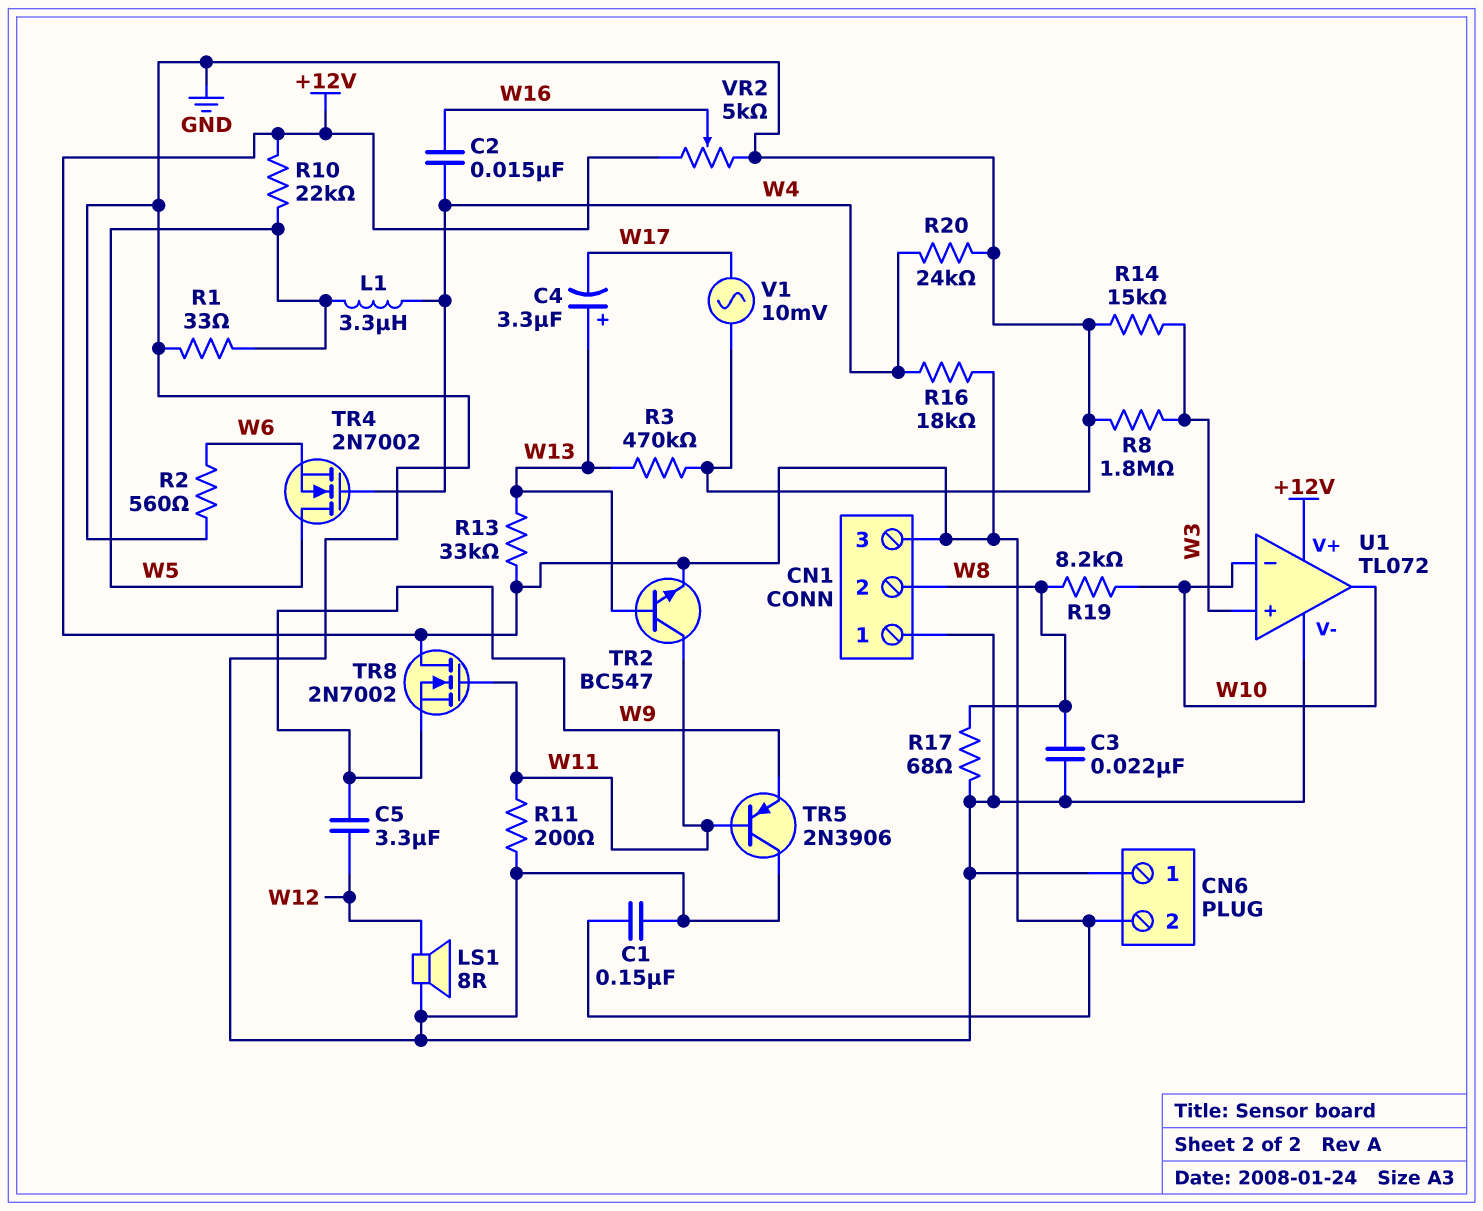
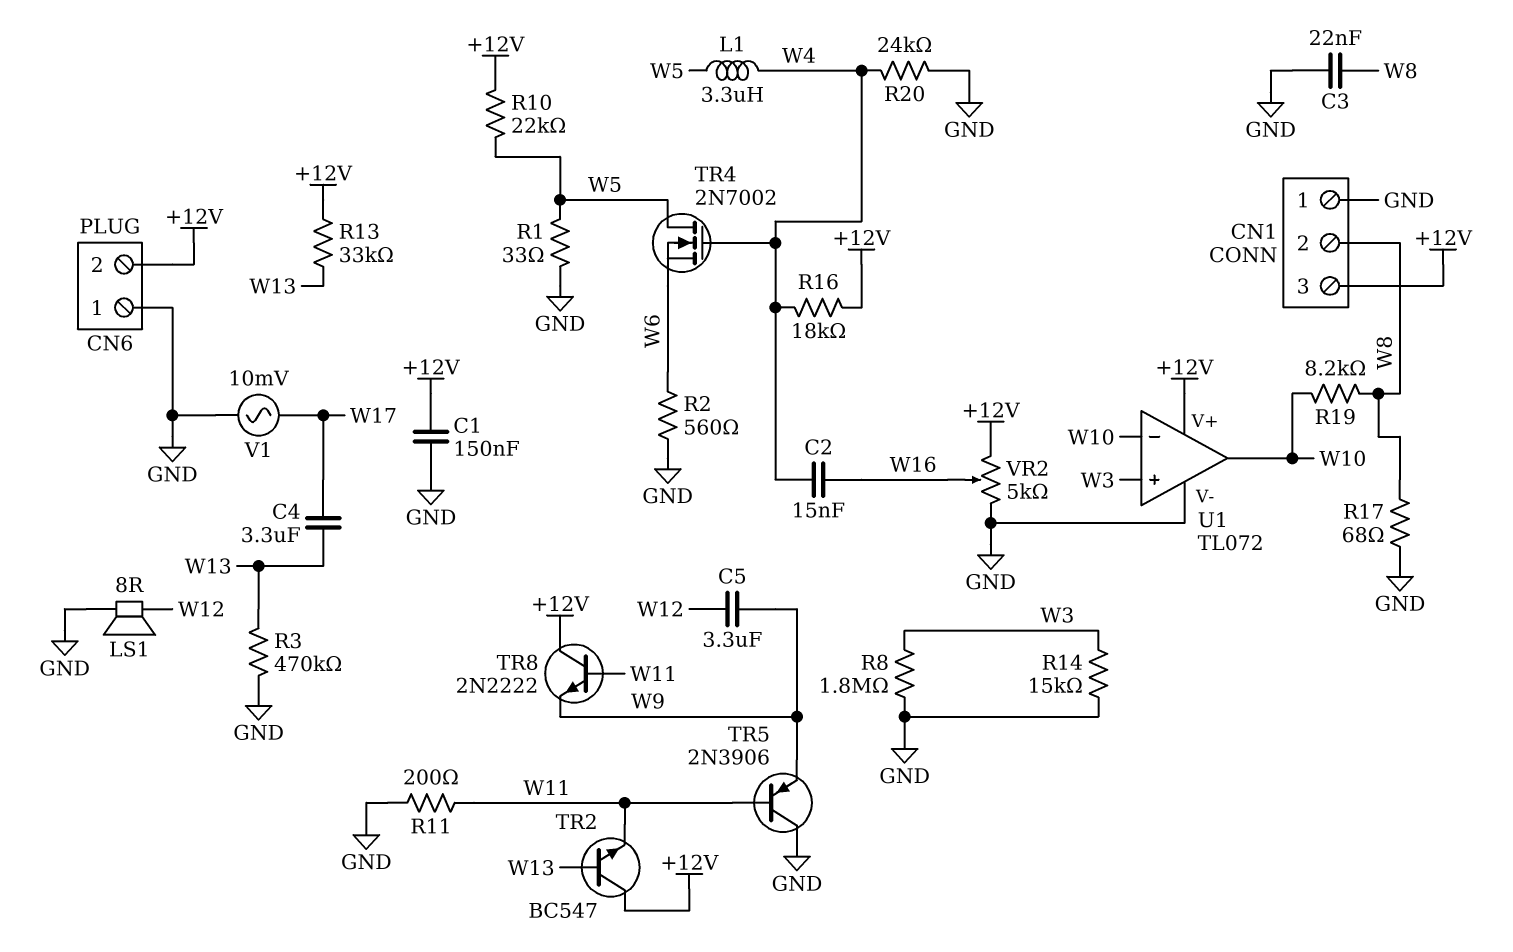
C4: 3.3uF (plus W13, minus W17) -> 3.3uF (W13, W17)
TR2: NPN BC547 (B W13, C W11, E +12V) -> NPN BC547 (B W13, C +12V, E W11)
TR8: NMOS 2N7002 (G W11, D +12V, S W9) -> NPN 2N2222 (B W11, C +12V, E W9)

